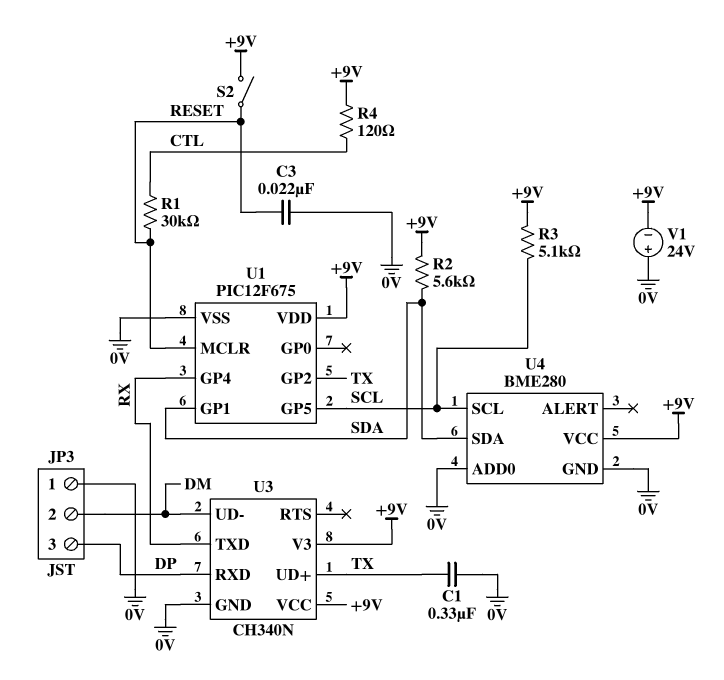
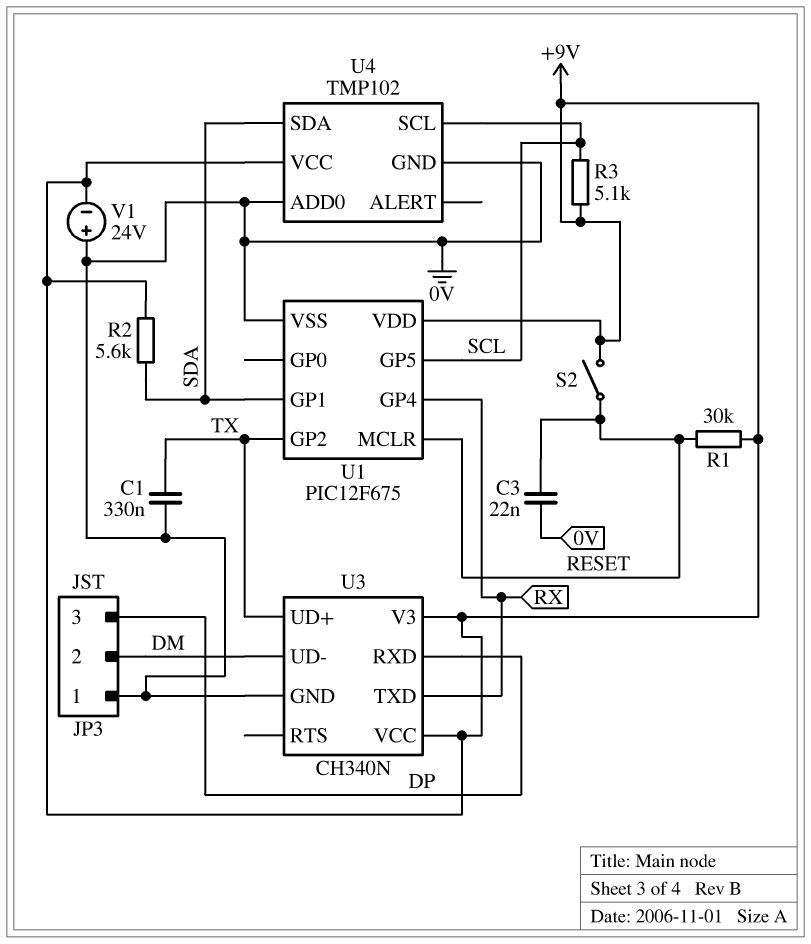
R1: 30k (CTL, RESET) -> 30k (+9V, RESET)
R4: 120 (+9V, CTL) -> none
U4: BME280 -> TMP102

